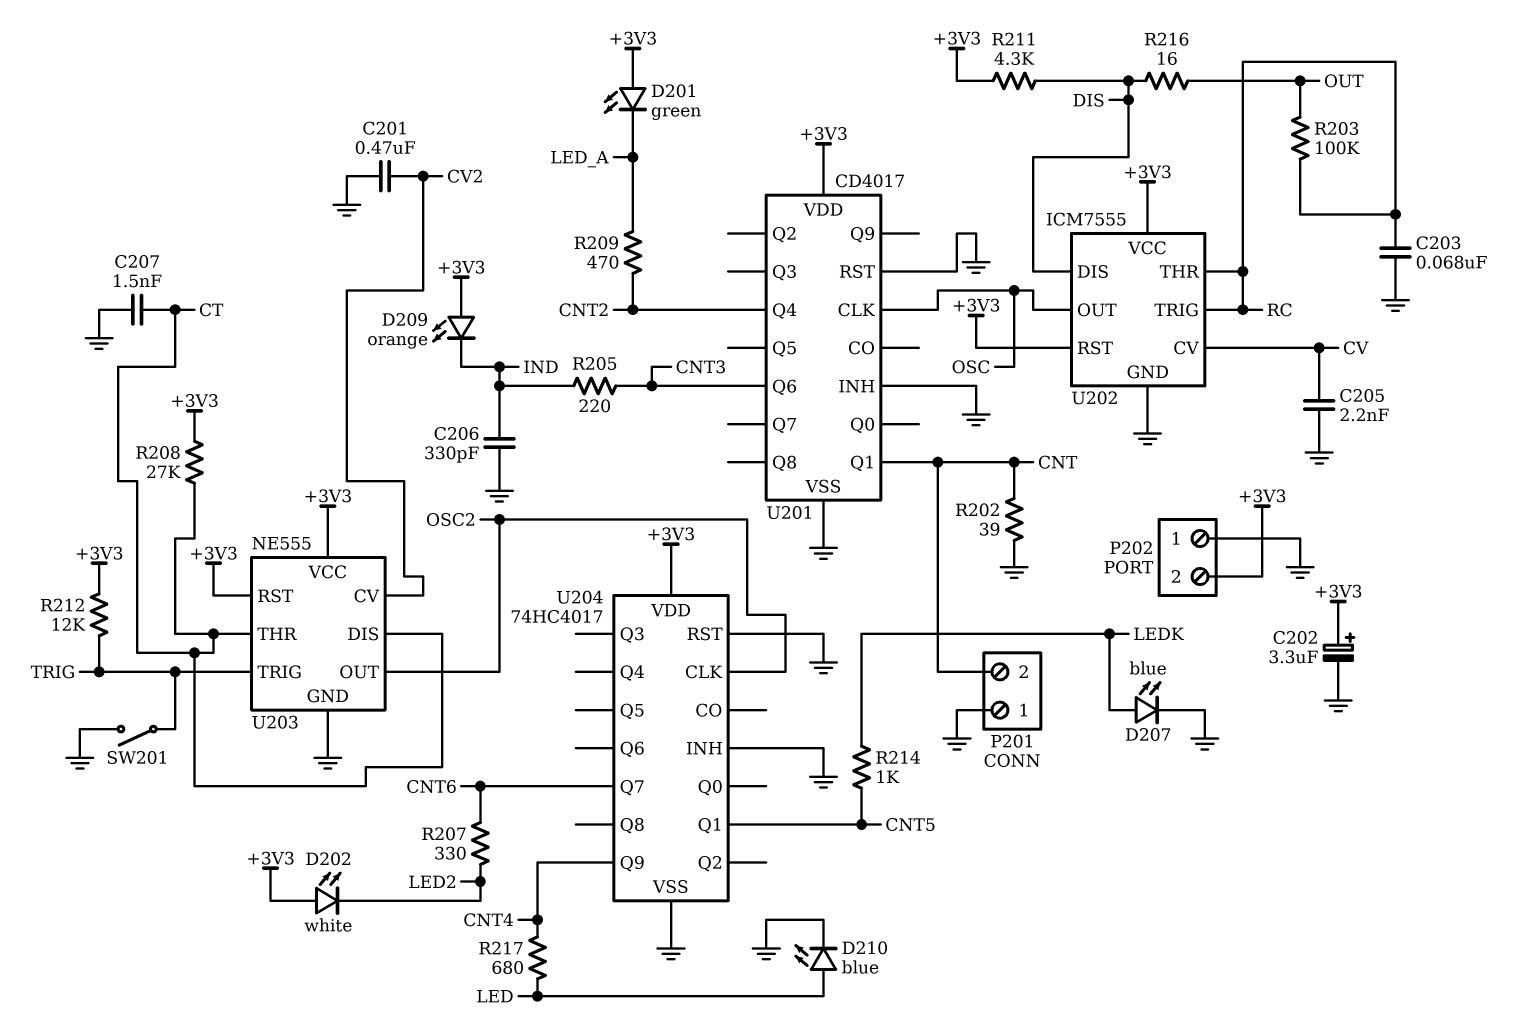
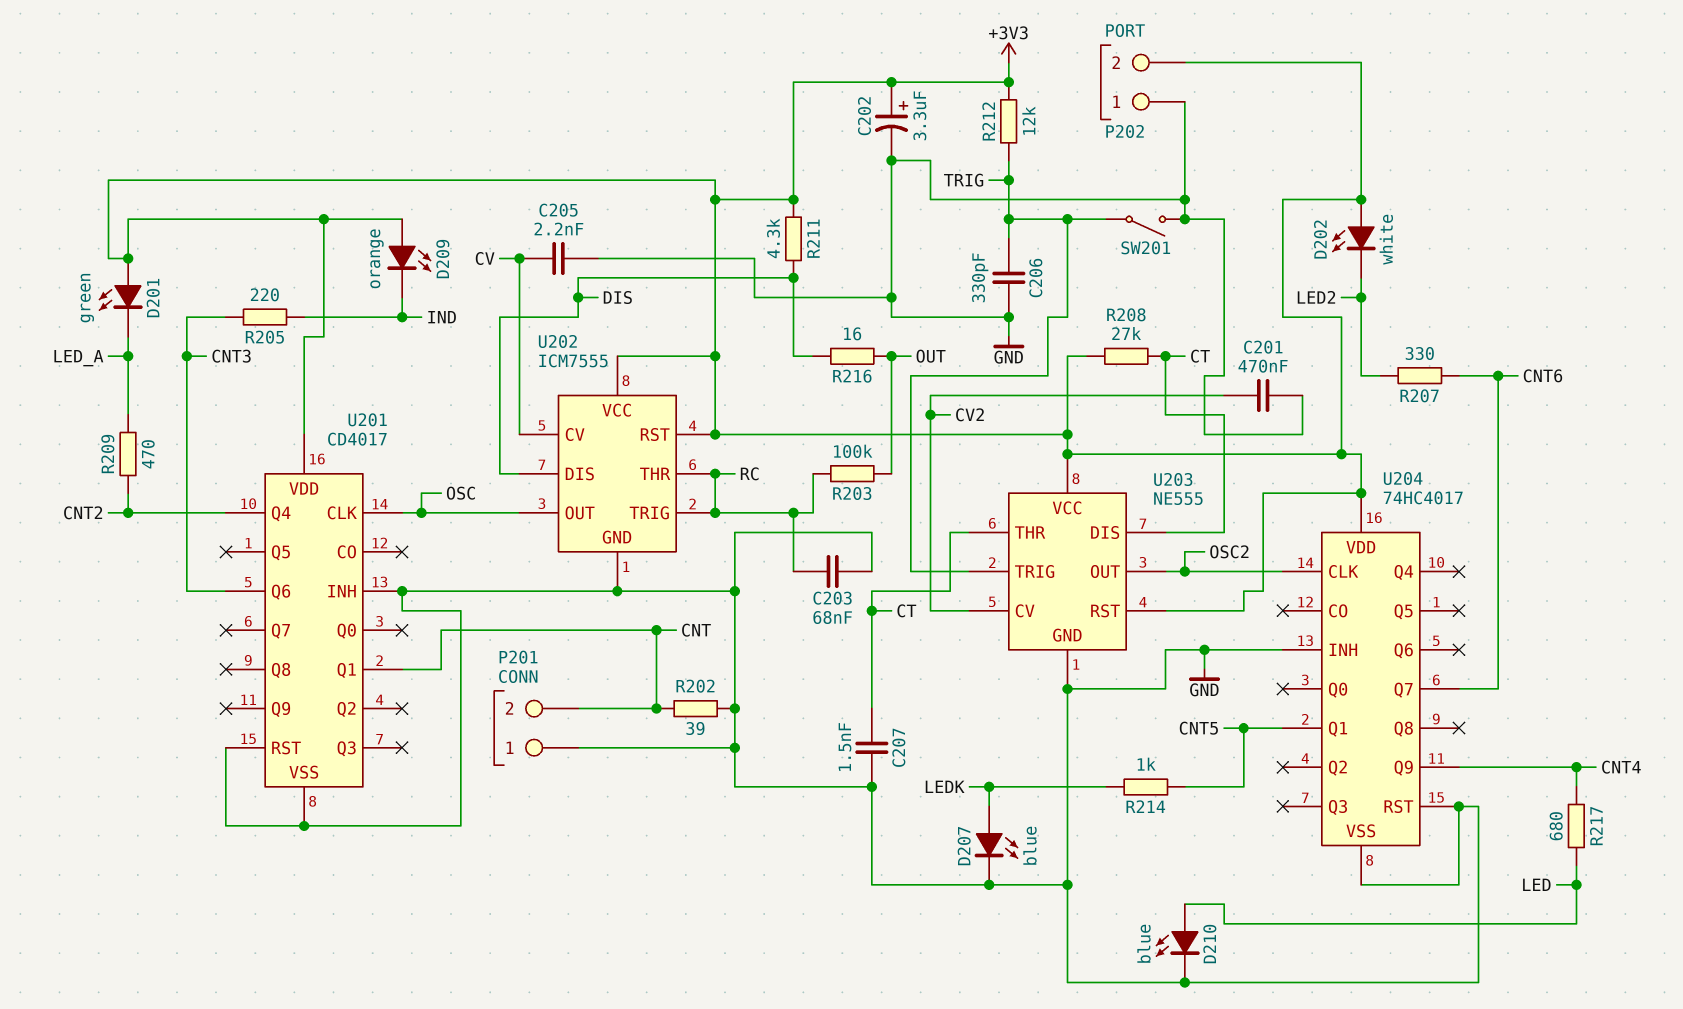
C206: 330pF (GND, IND) -> 330pF (GND, TRIG)

